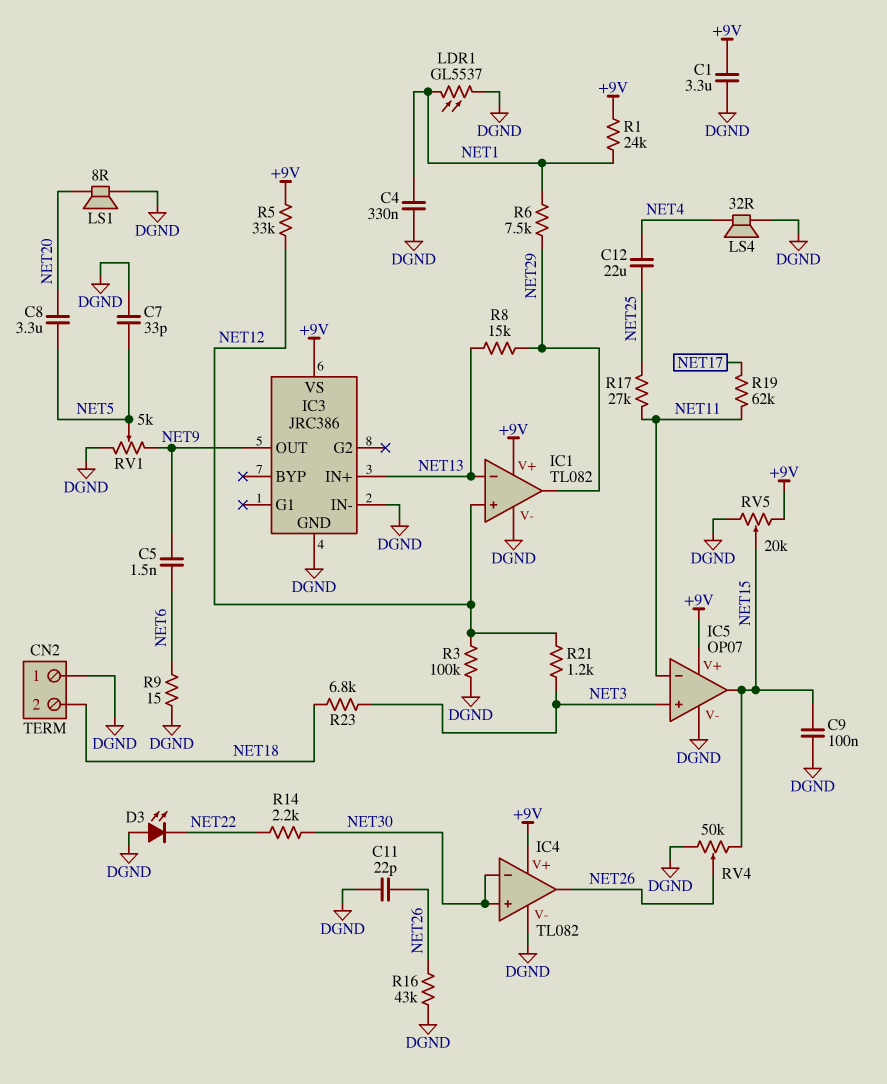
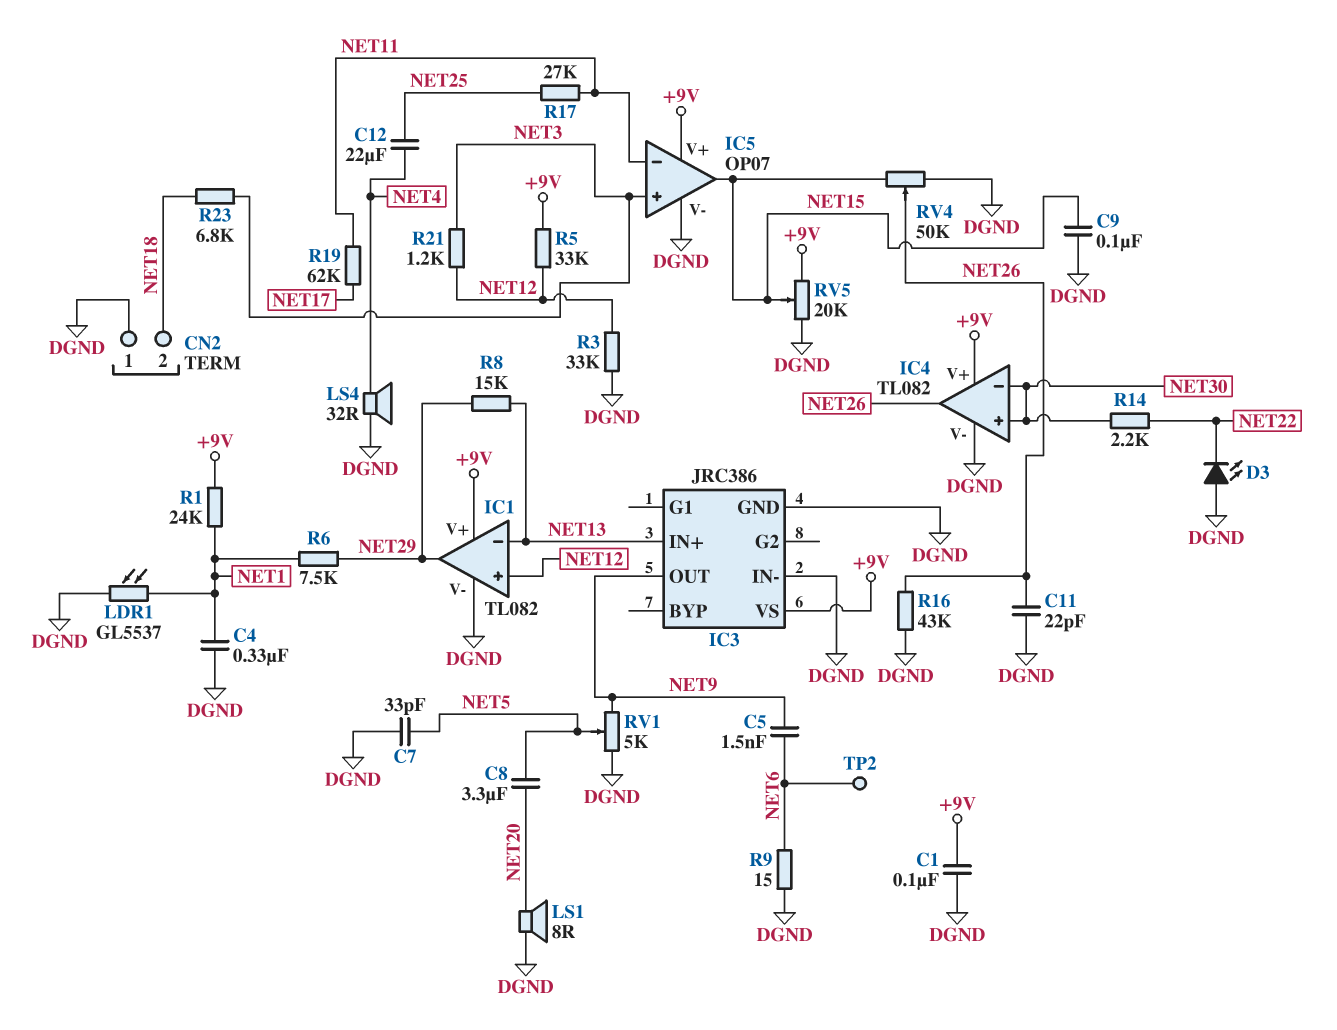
C1: 3.3uF (+9V, DGND) -> 100nF (+9V, DGND)
R3: 100k (DGND, NET12) -> 33k (DGND, NET12)
TP2: none -> test point (NET6)

